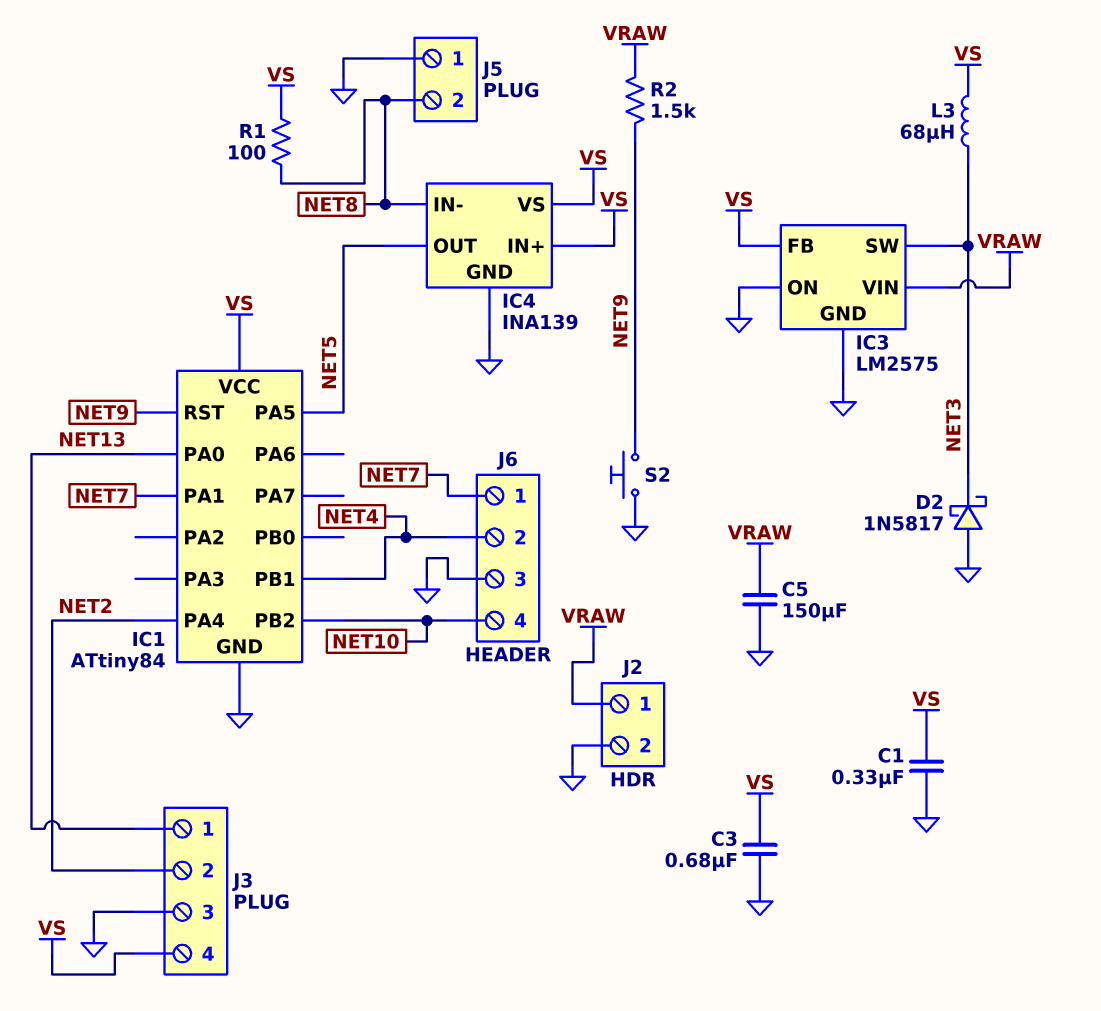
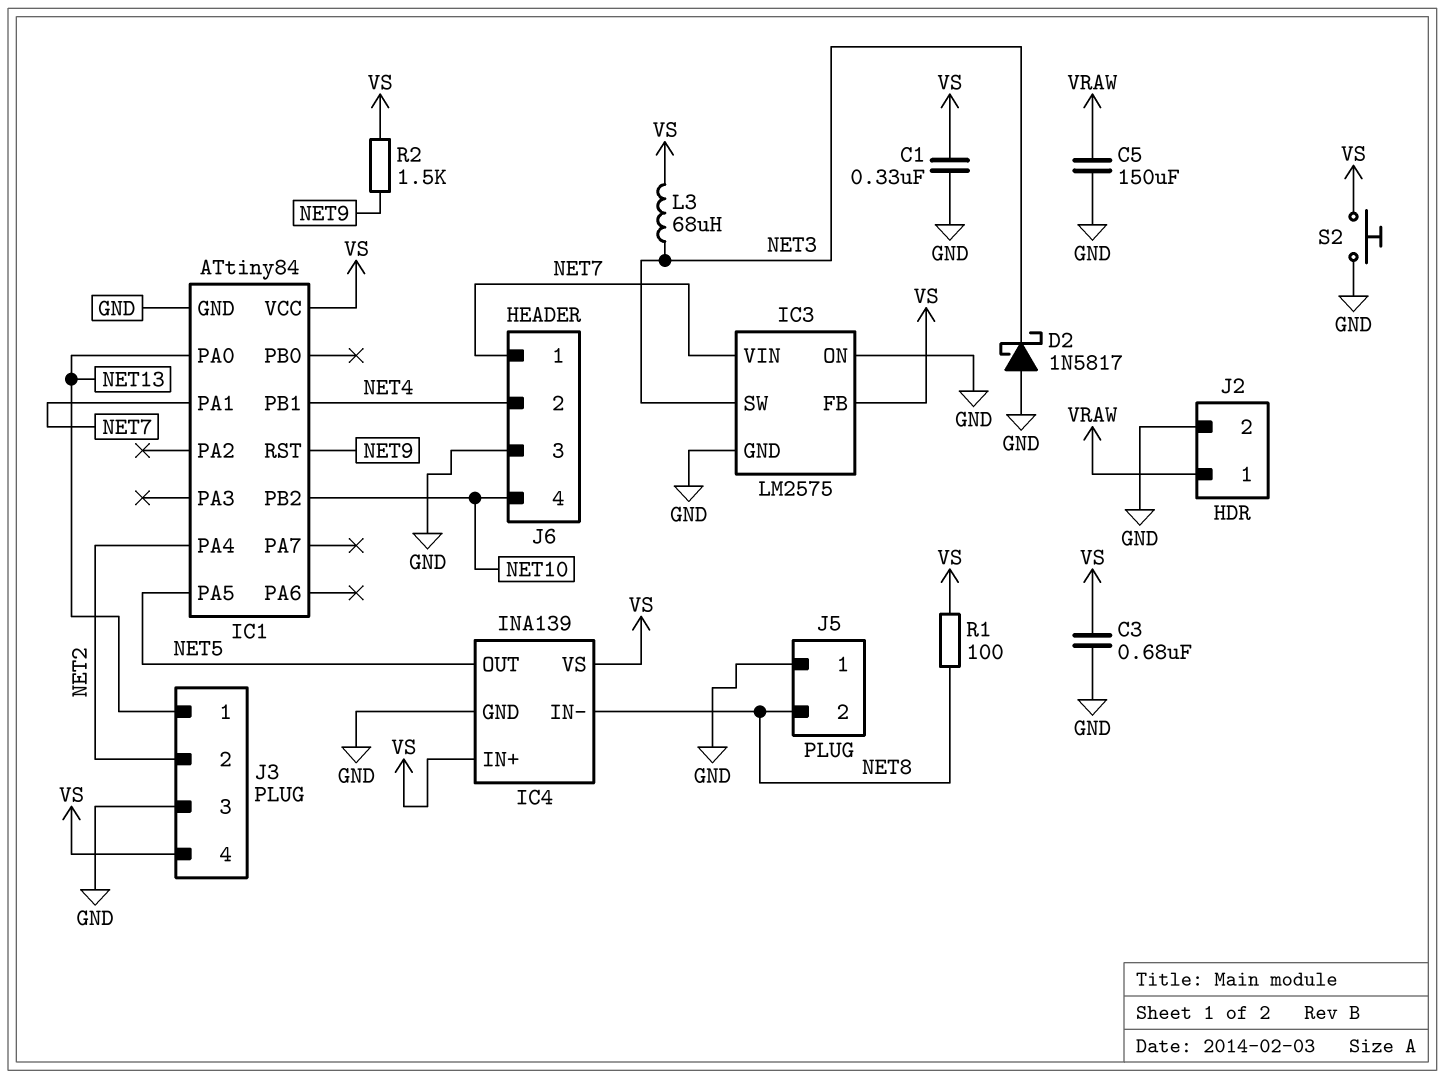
IC3 pin VIN: VRAW -> NET7
R2: 1.5k (NET9, VRAW) -> 1.5k (NET9, VS)
S2: button (GND, NET9) -> button (GND, VS)

